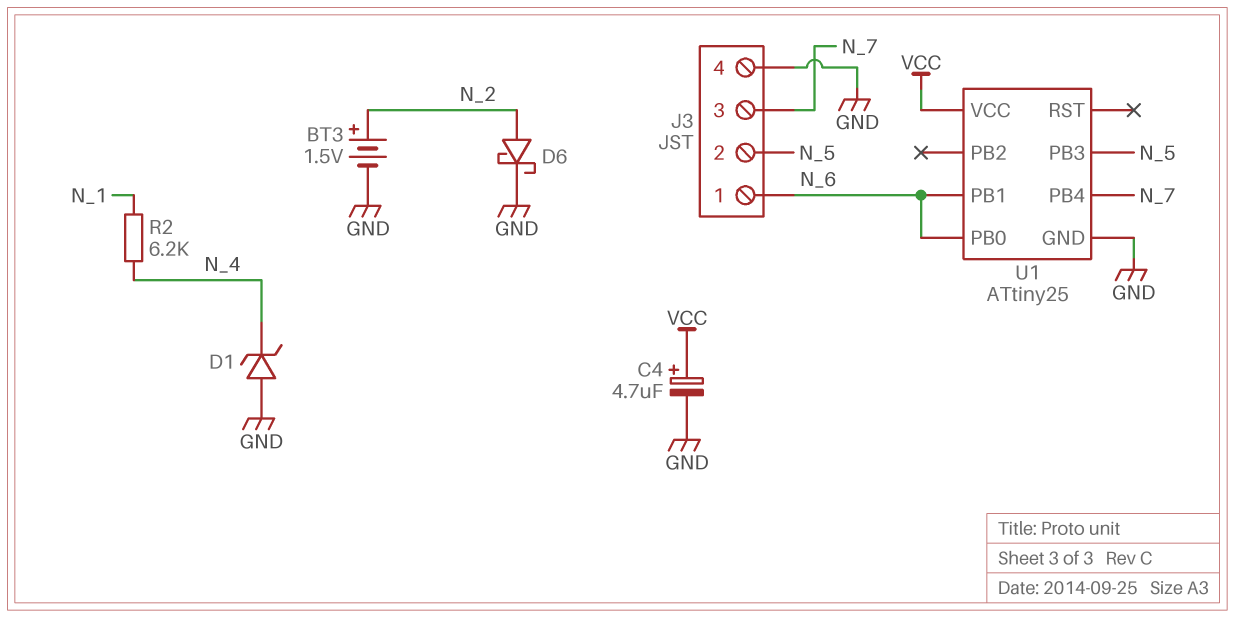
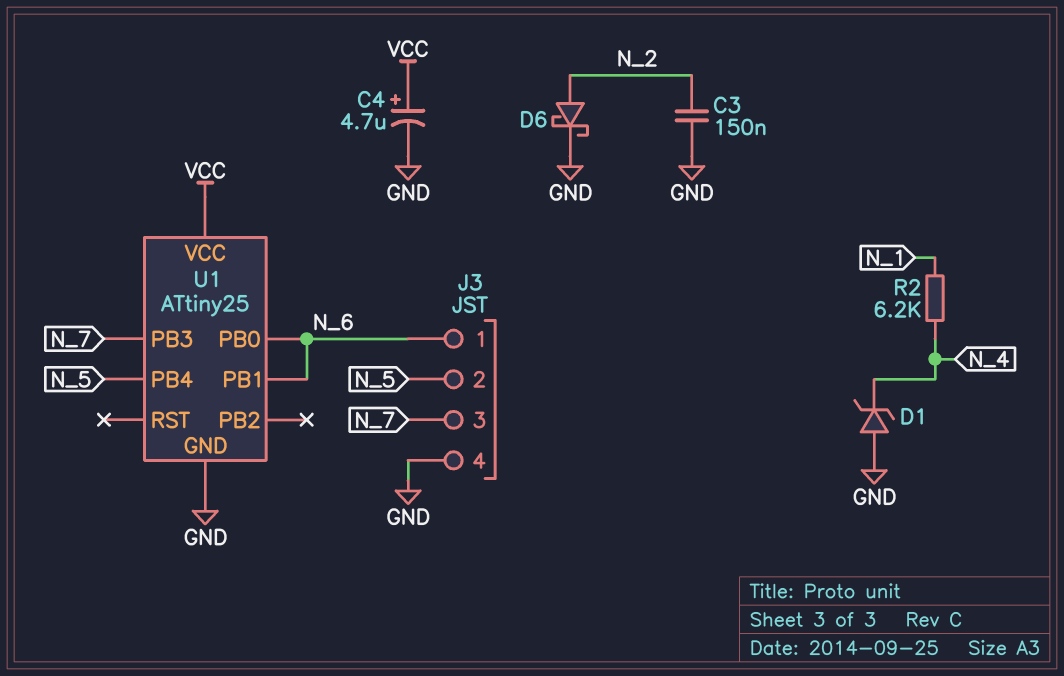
BT3: 1.5V (plus N_2, minus GND) -> none
C3: none -> 150nF (GND, N_2)
U1 pin PB3: N_5 -> N_7
U1 pin PB4: N_7 -> N_5

